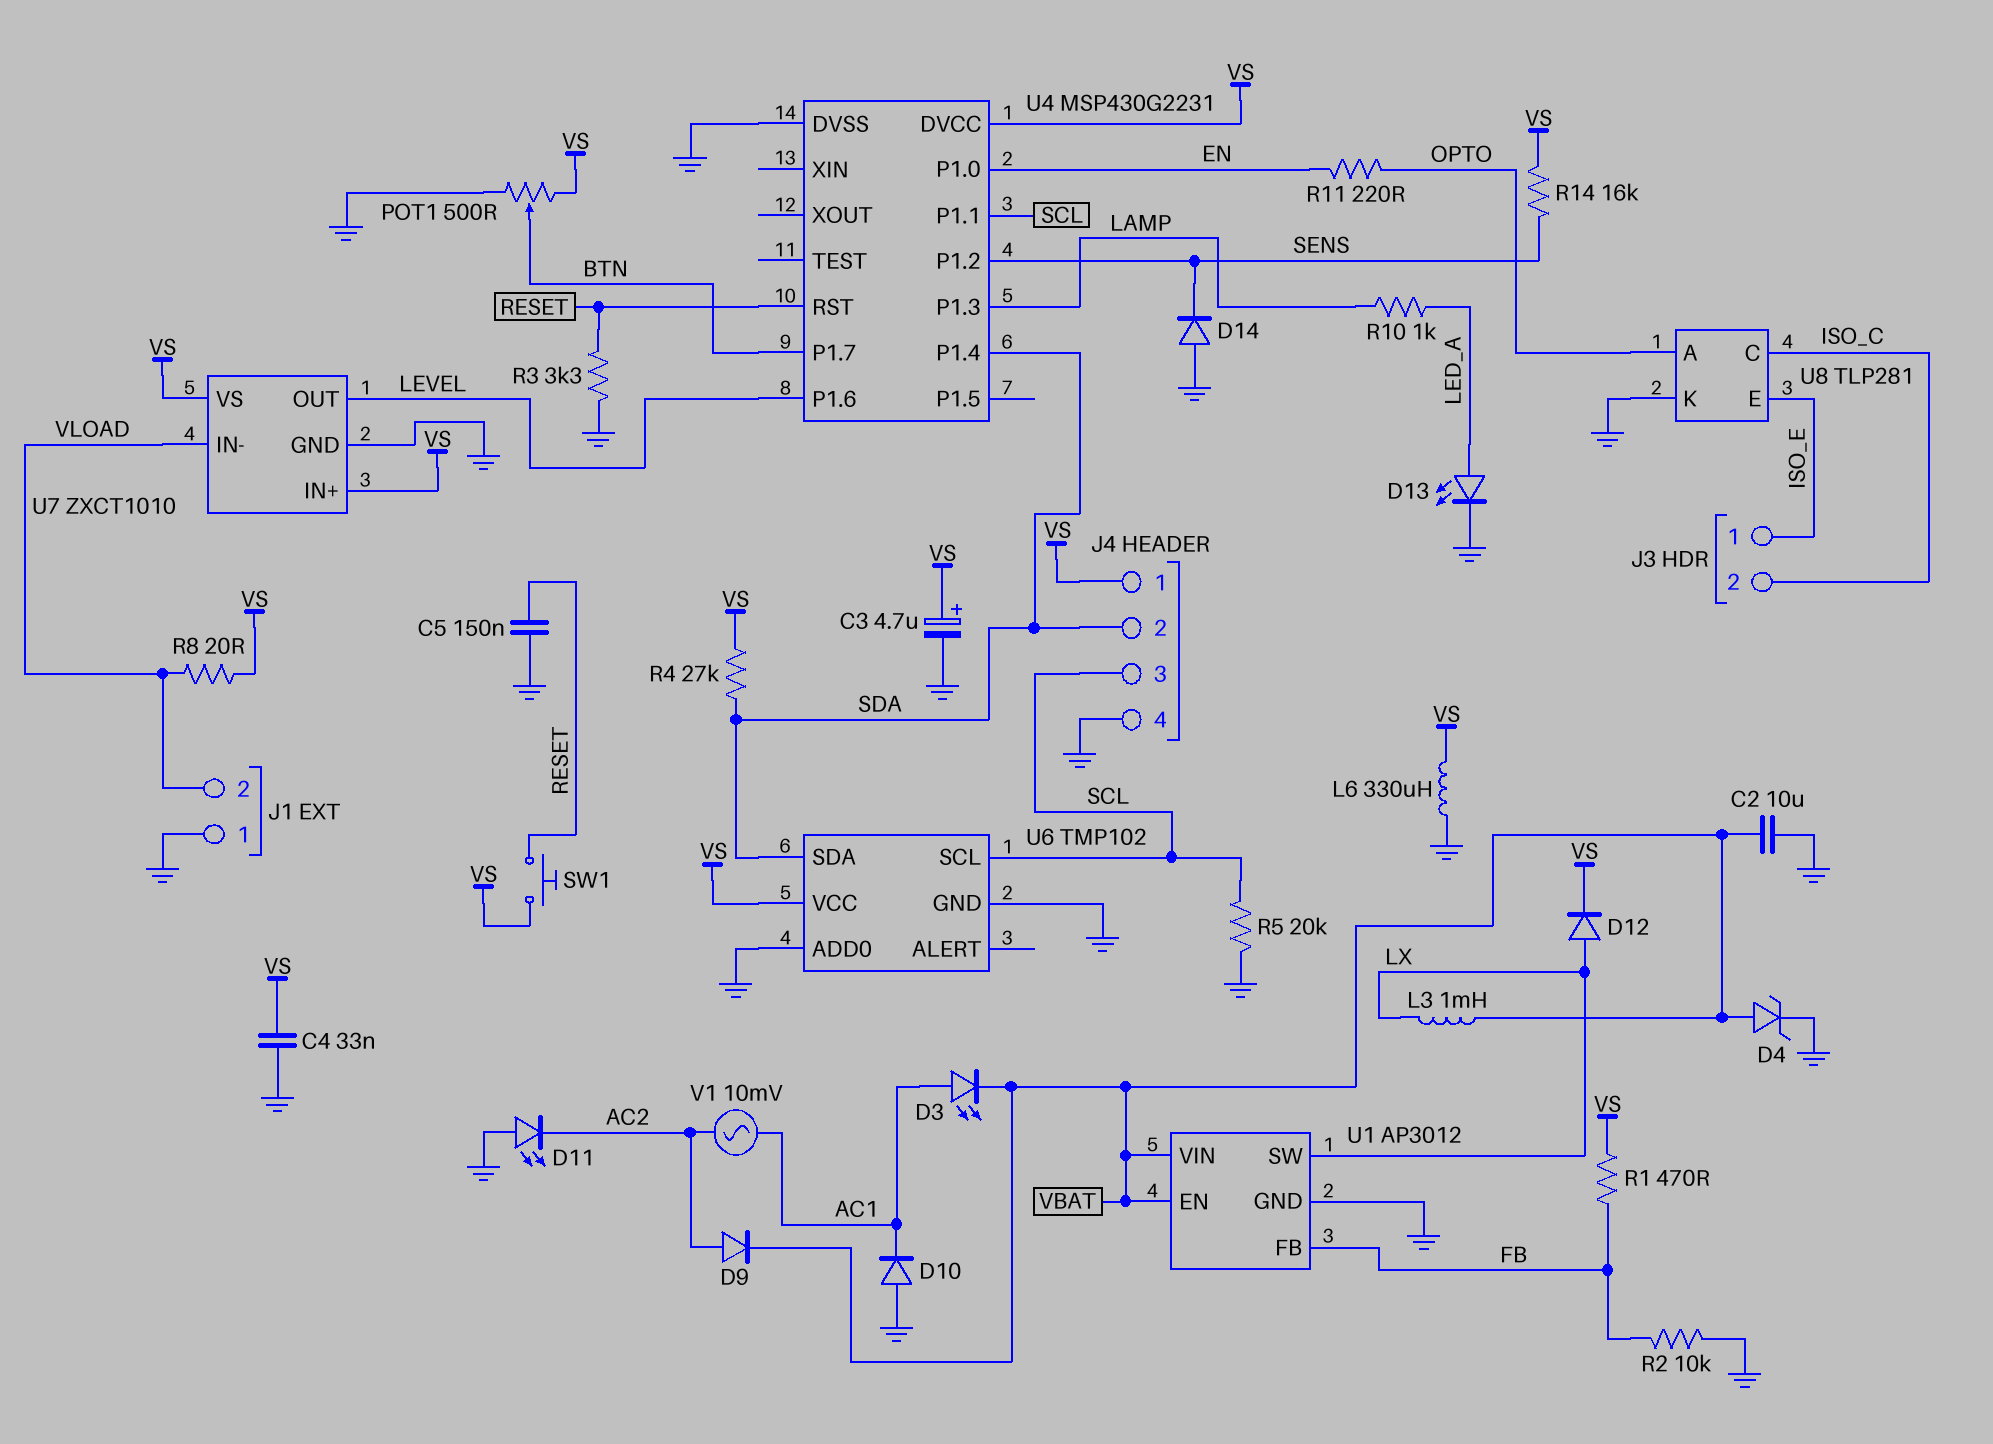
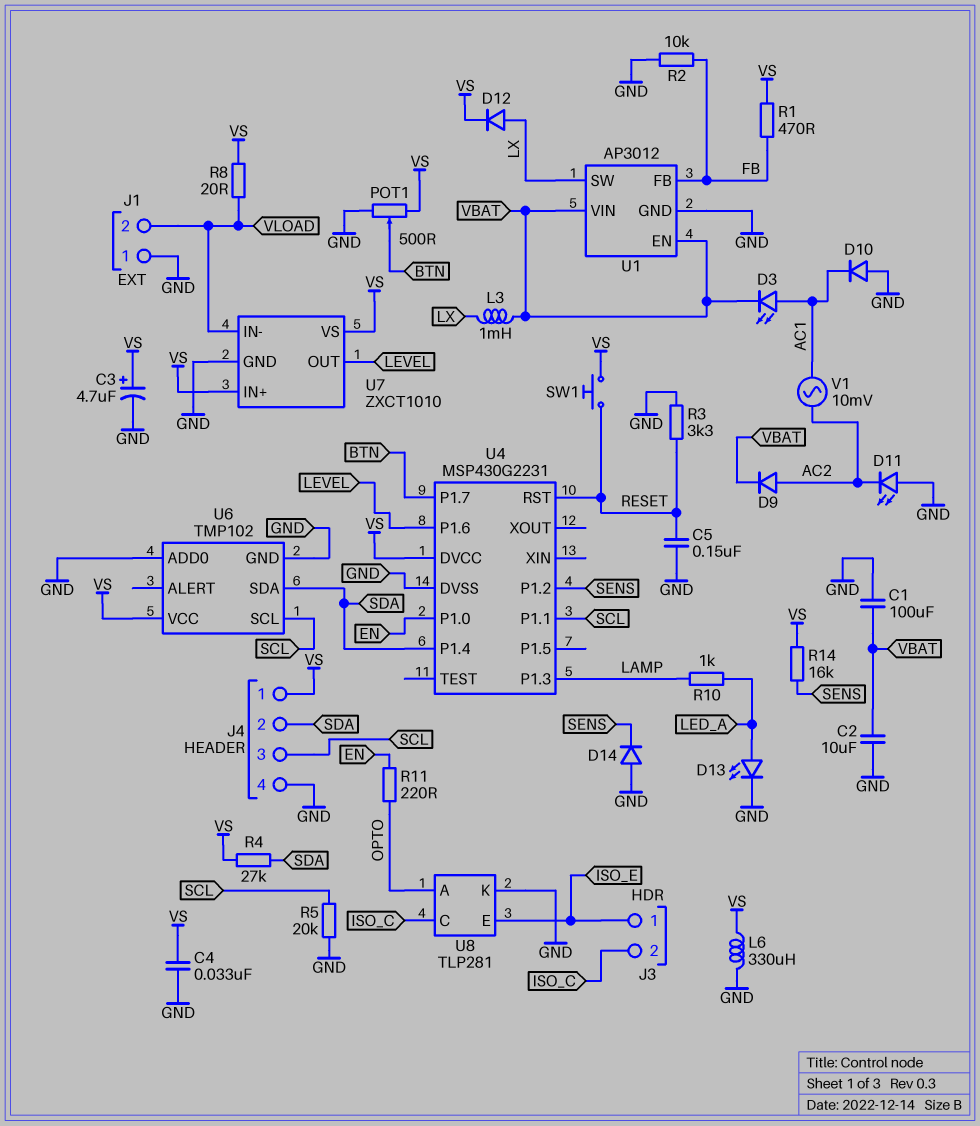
C1: none -> 100uF (GND, VBAT)
D4: zener (A VBAT, K GND) -> none

